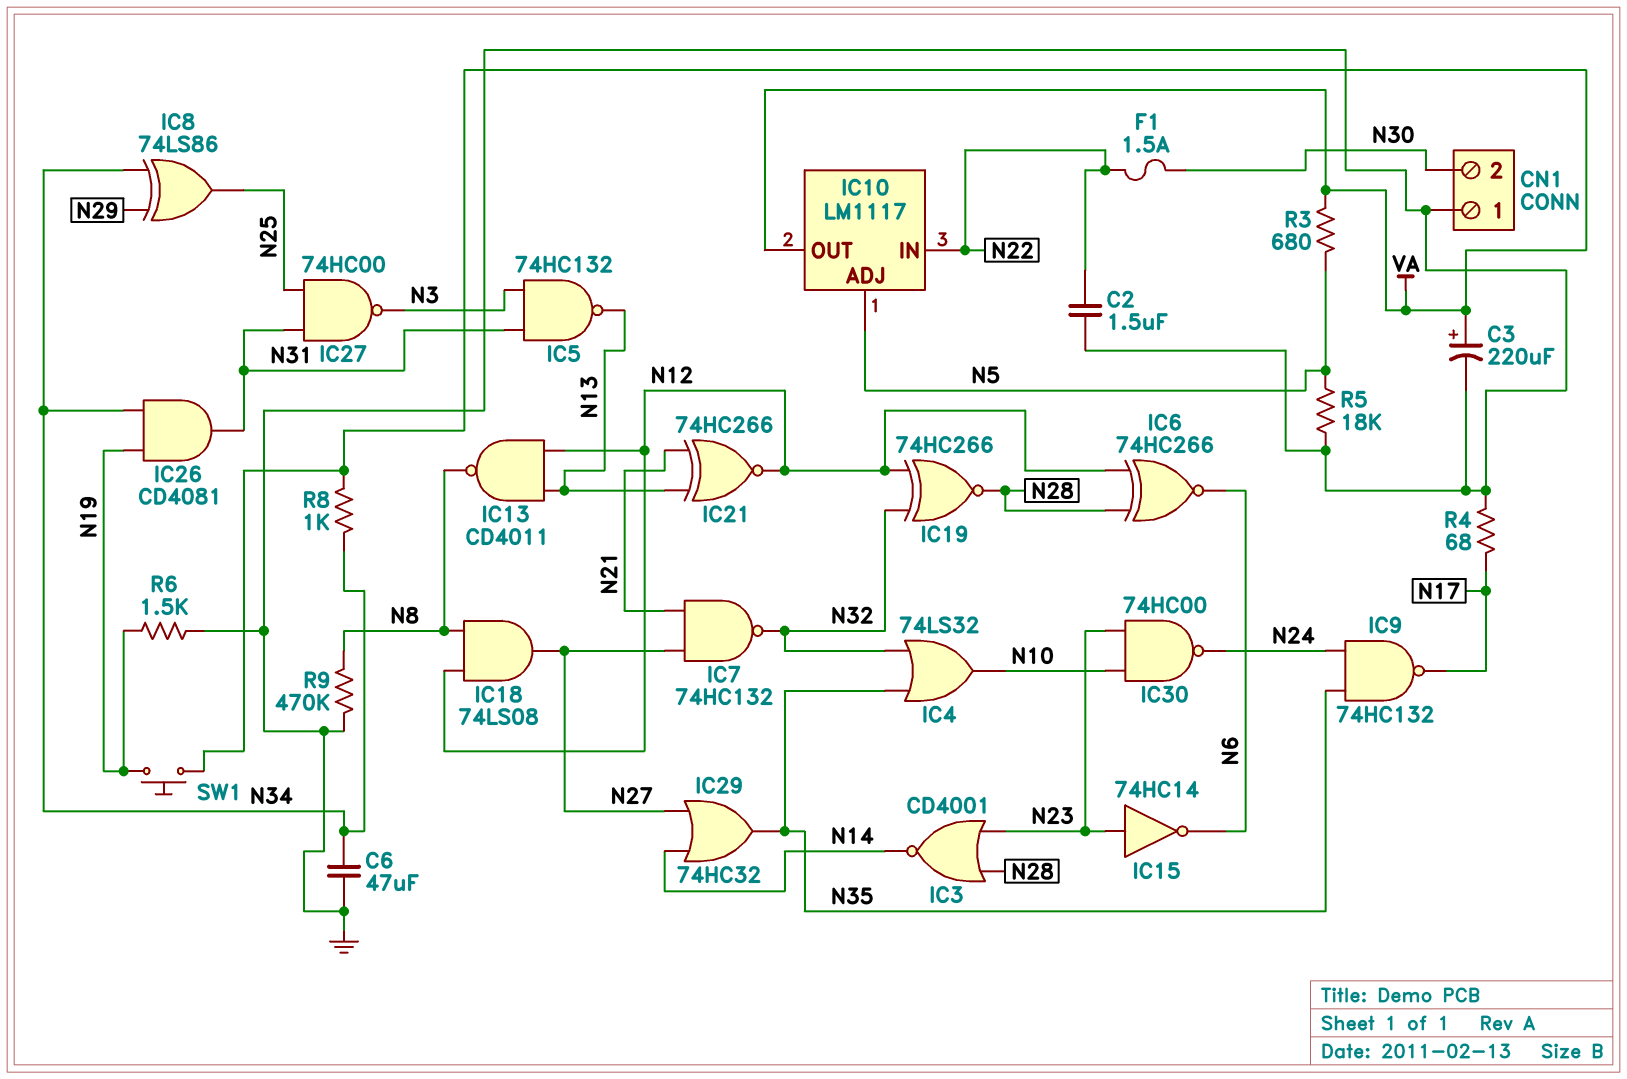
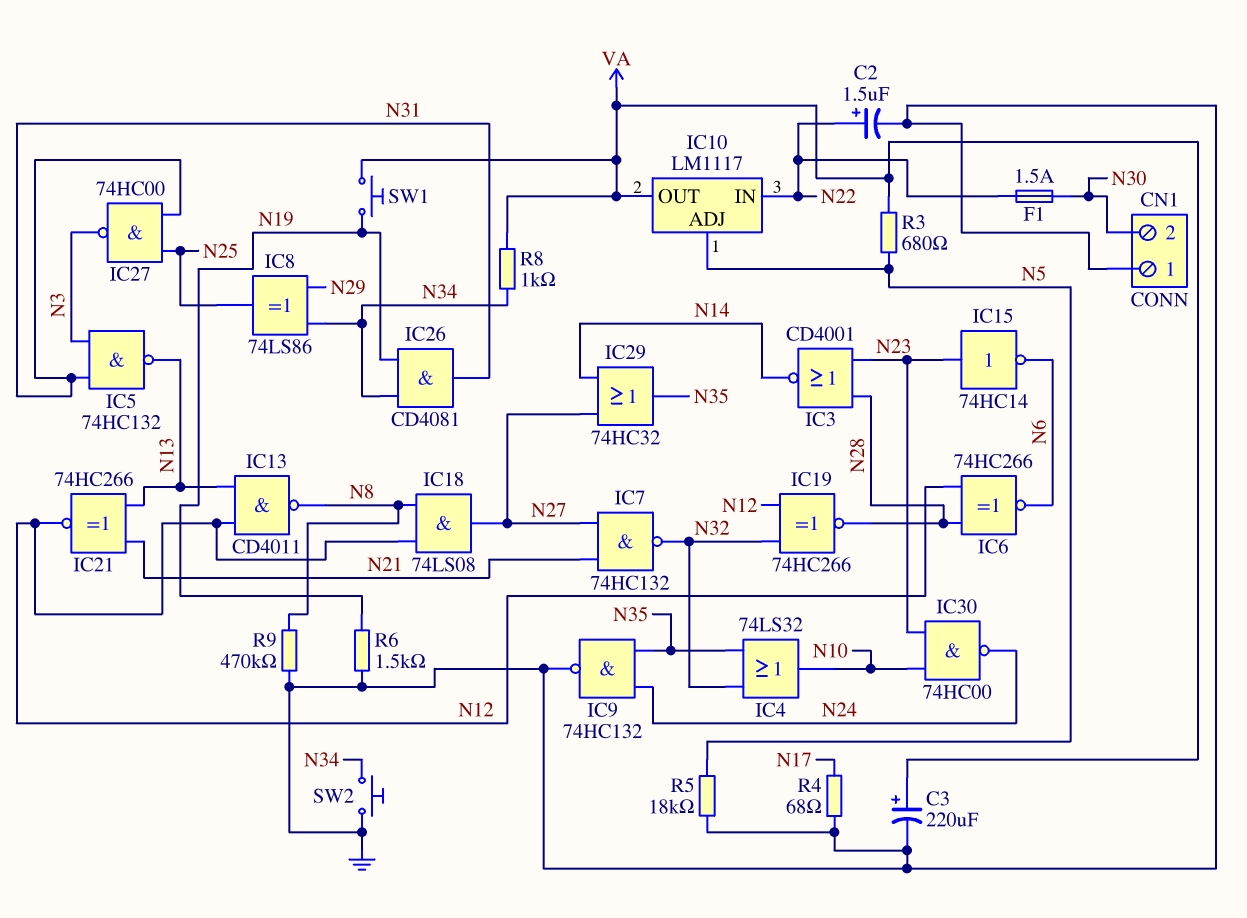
C2: 1.5uF (GND, N22) -> 1.5uF (plus N22, minus GND)
C6: 47uF (GND, N34) -> none
IC9: NAND 74HC132 (in N24, in N35, out N17) -> NAND 74HC132 (in N24, in N35, out GND)
SW2: none -> button (GND, N34)

